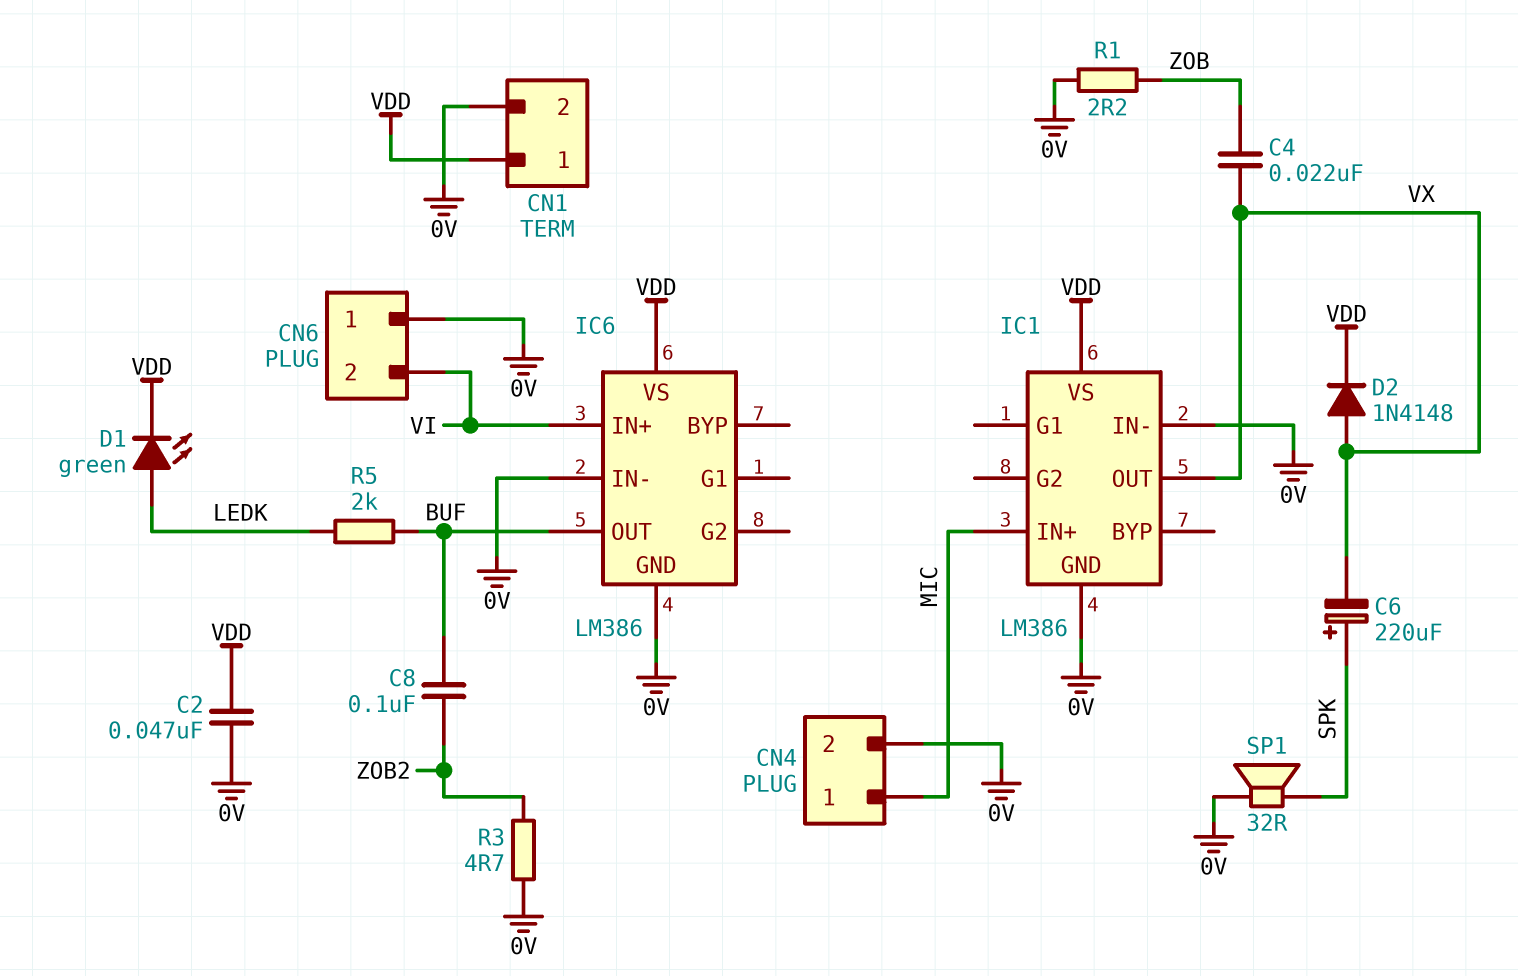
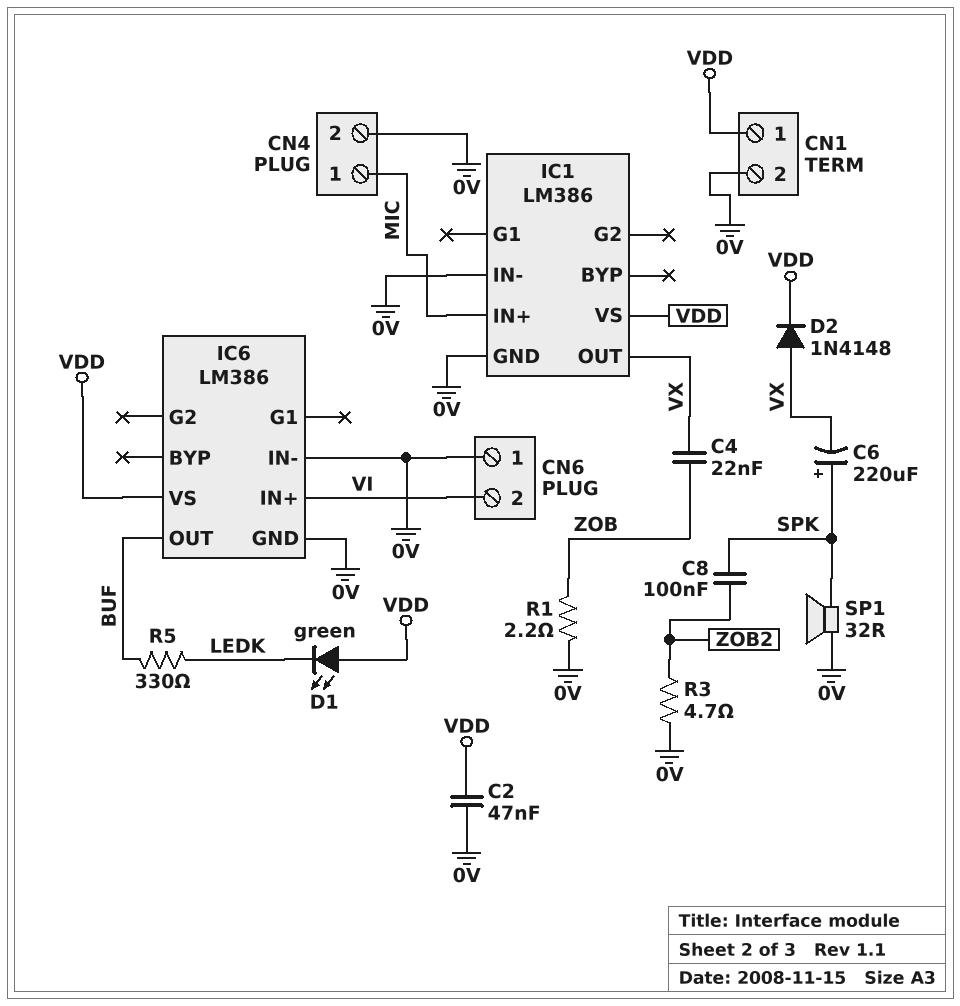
C8: 100nF (BUF, ZOB2) -> 100nF (SPK, ZOB2)
D1: LED green (A LEDK, K VDD) -> LED green (A VDD, K LEDK)
R5: 2k (BUF, LEDK) -> 330 (BUF, LEDK)

